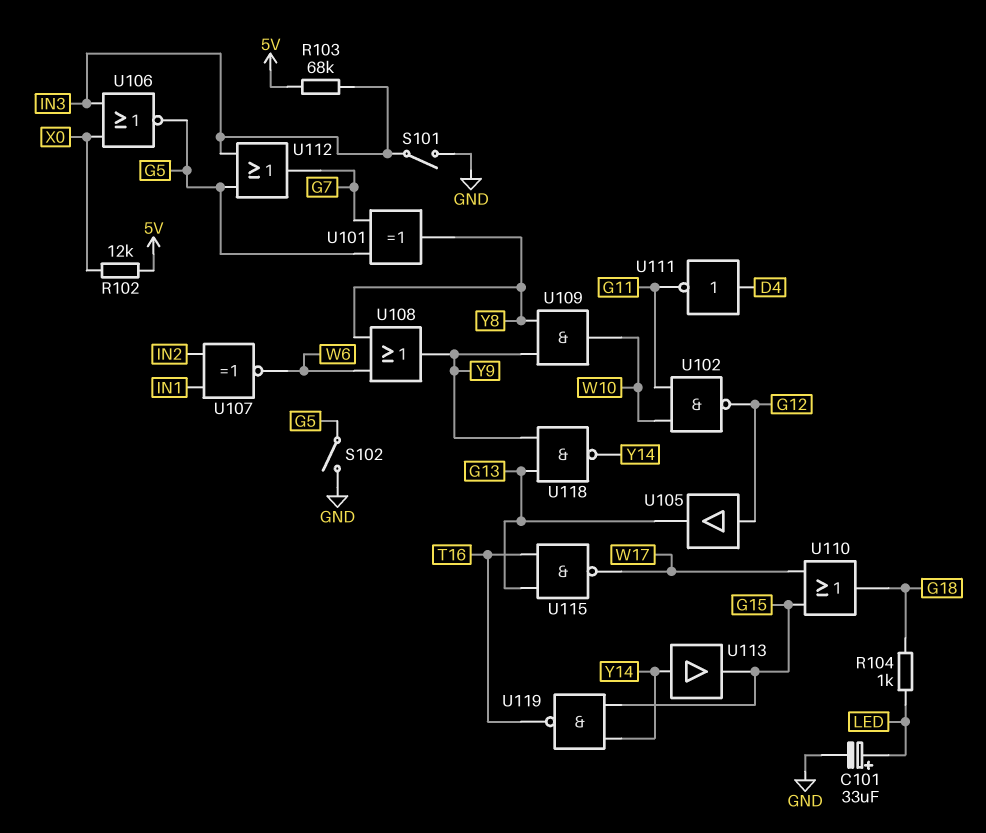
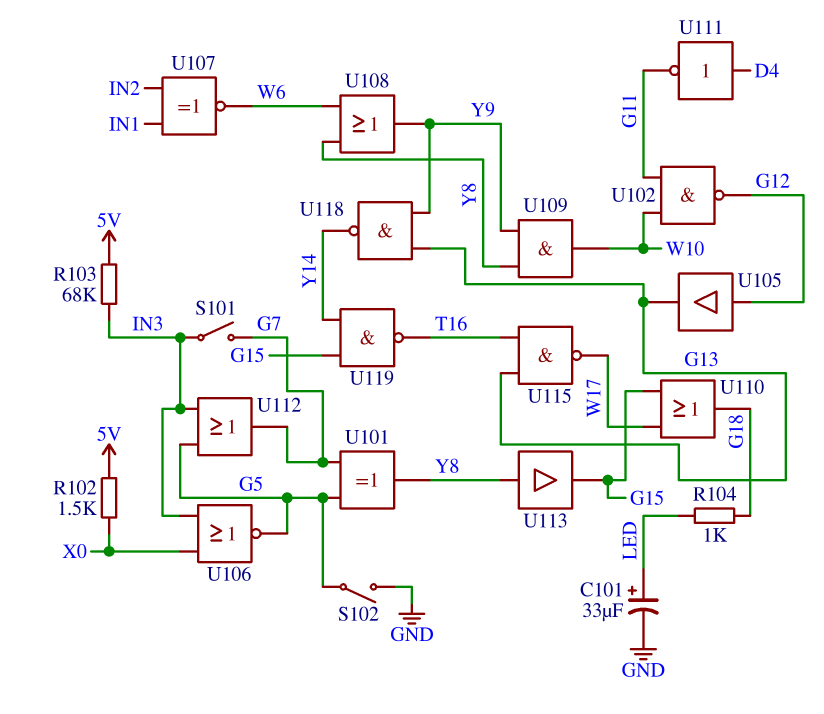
R102: 12k (5V, X0) -> 1.5k (5V, X0)
S101: switch (GND, IN3) -> switch (G7, IN3)
U113: buffer (in Y14, out G15) -> buffer (in Y8, out G15)

